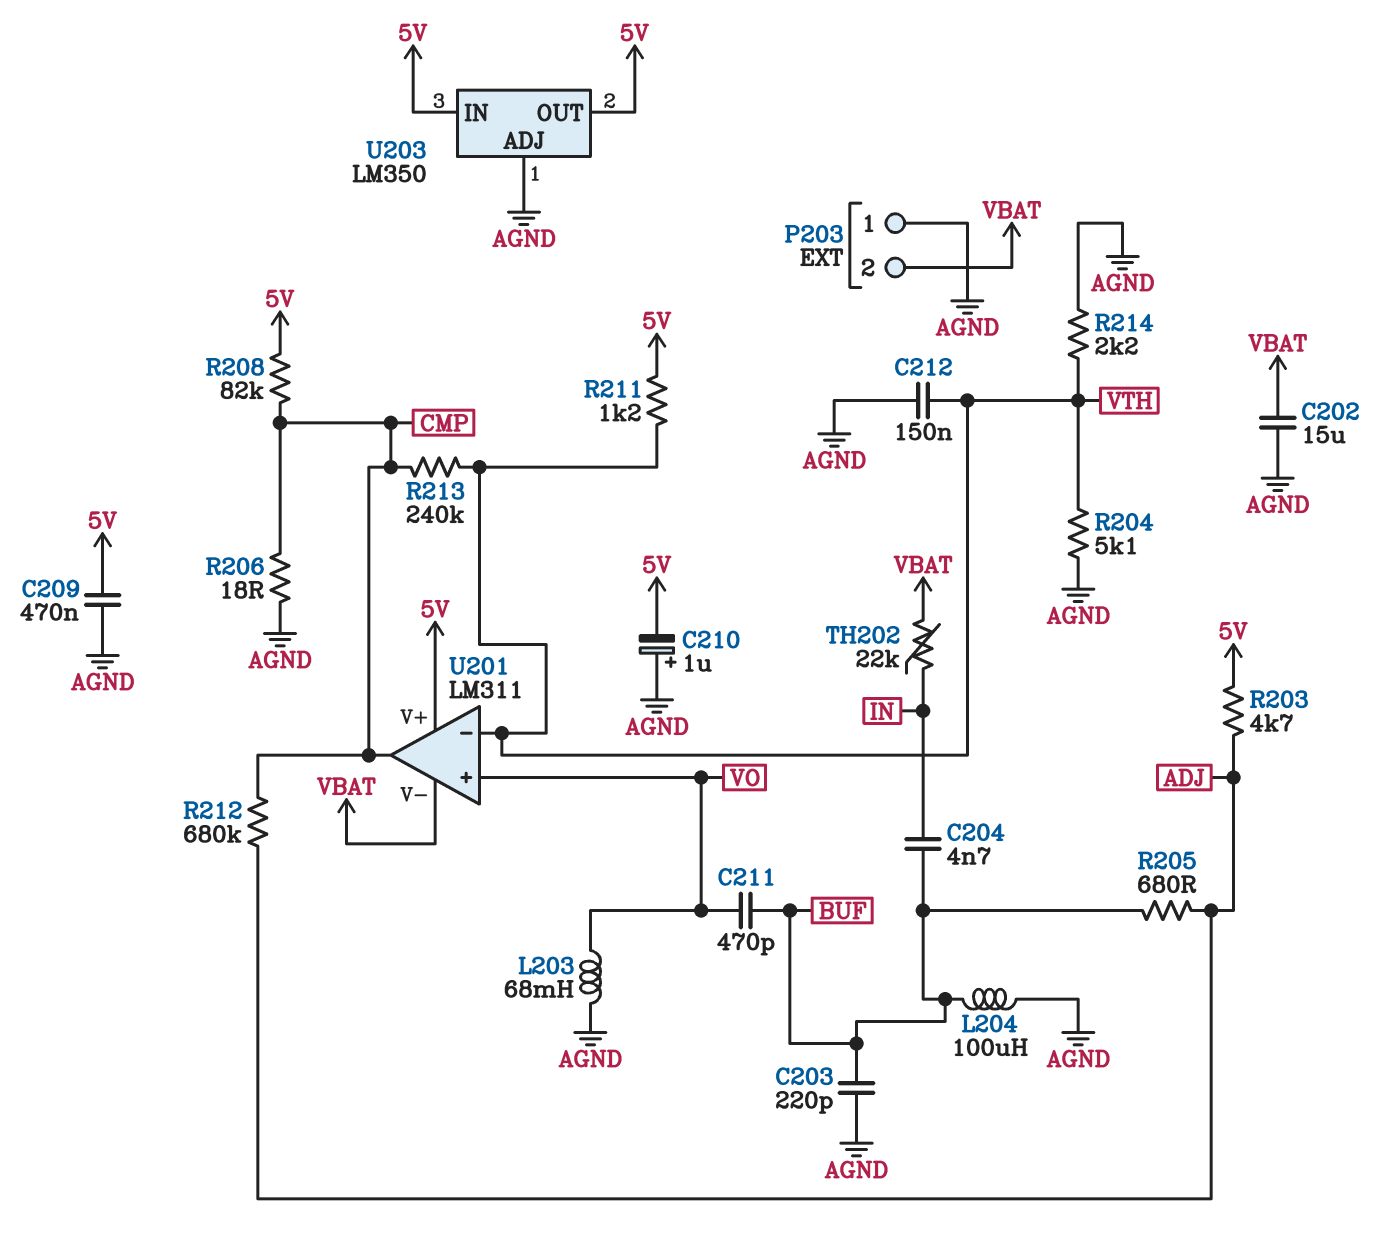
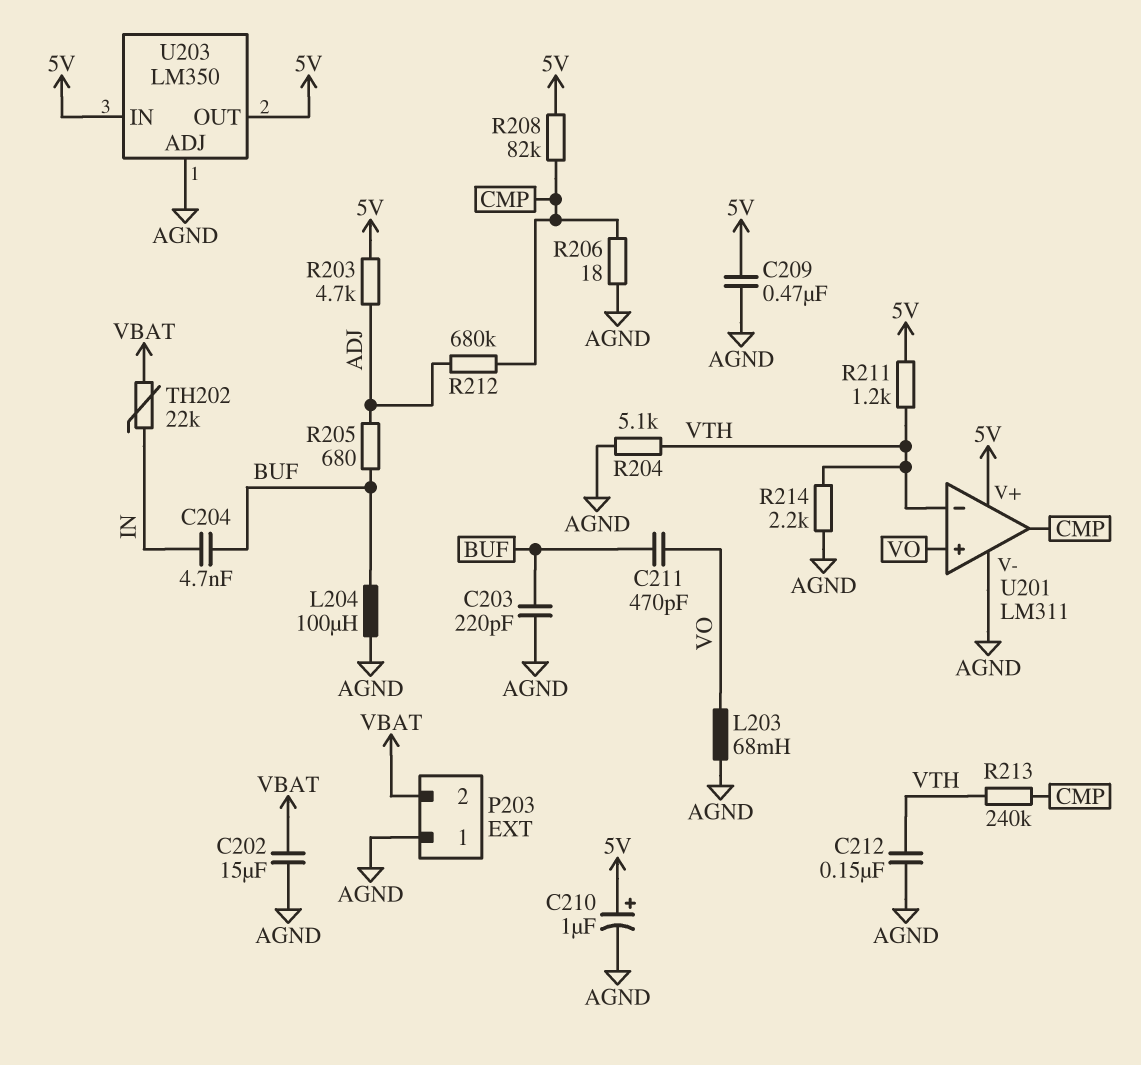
C210: 1uF (plus AGND, minus 5V) -> 1uF (plus 5V, minus AGND)
U201 pin V-: VBAT -> AGND

